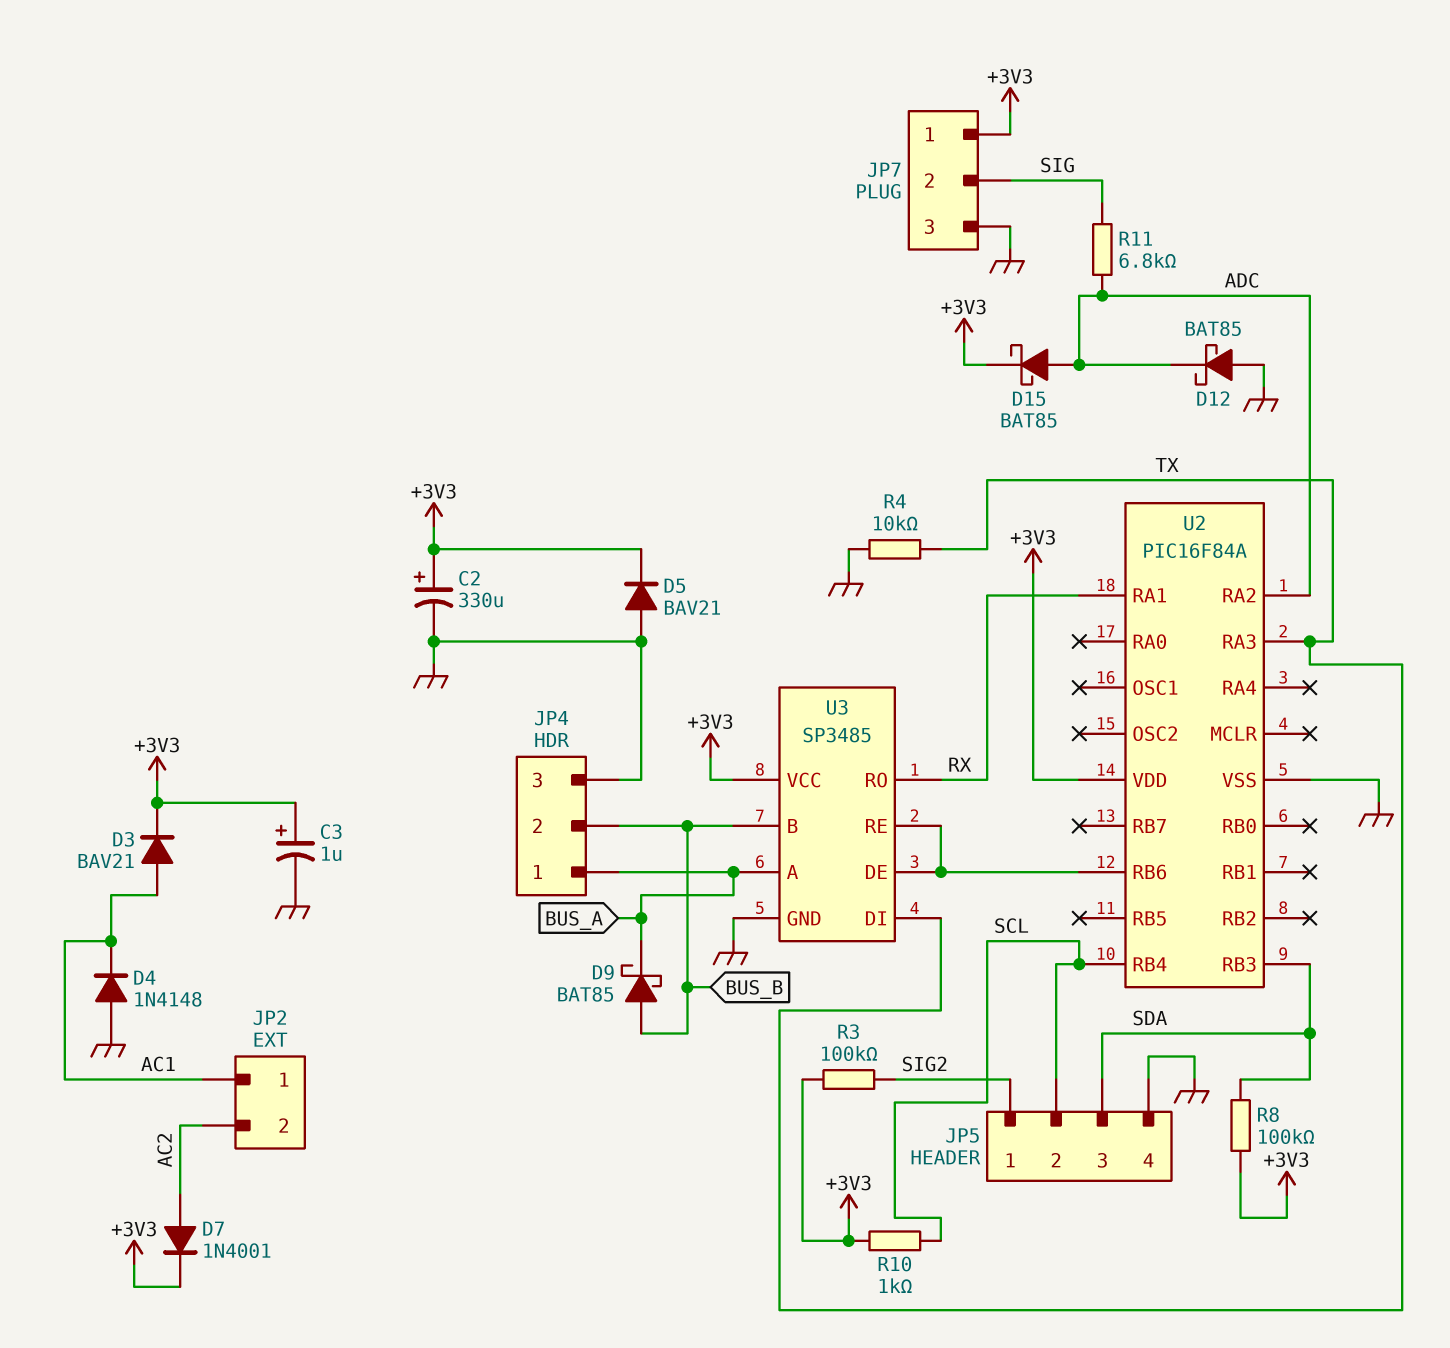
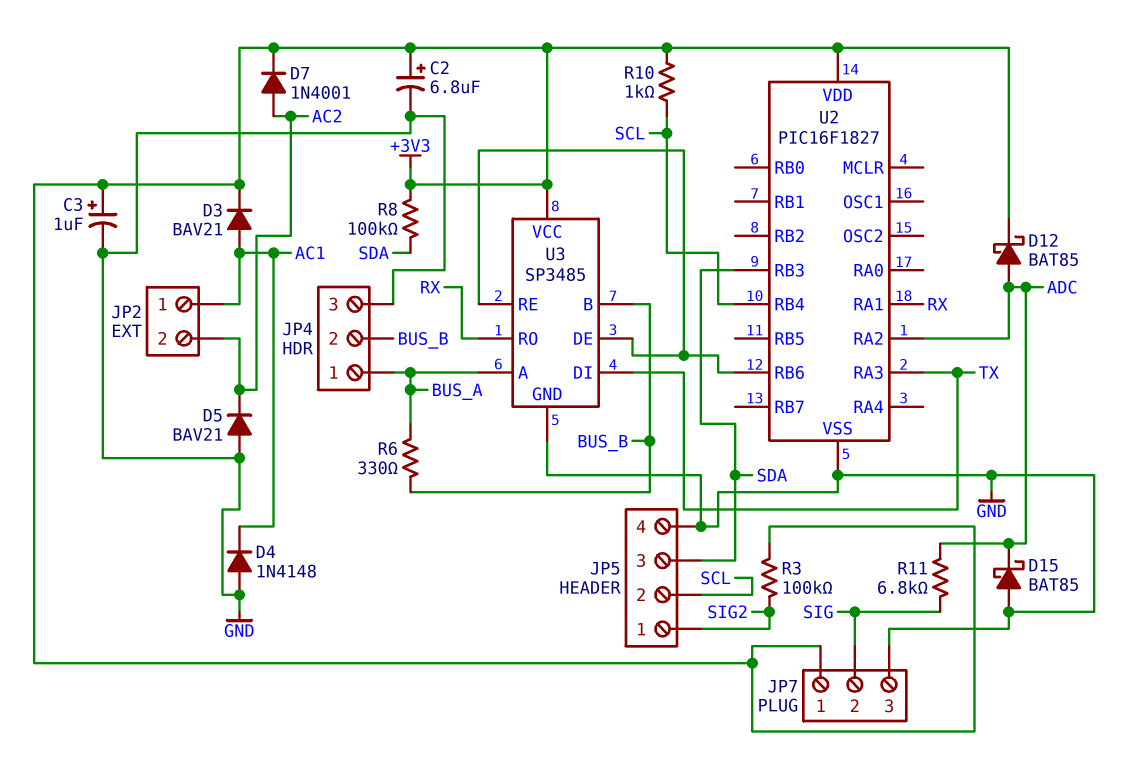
C2: 330uF (plus +3V3, minus GND) -> 6.8uF (plus +3V3, minus GND)
D5: diode BAV21 (A GND, K +3V3) -> diode BAV21 (A GND, K AC2)
D9: schottky BAT85 (A BUS_B, K BUS_A) -> none
D12: schottky BAT85 (A GND, K ADC) -> schottky BAT85 (A ADC, K +3V3)
D15: schottky BAT85 (A ADC, K +3V3) -> schottky BAT85 (A GND, K ADC)
R4: 10k (GND, TX) -> none
R6: none -> 330 (BUS_A, BUS_B)
U2: PIC16F84A -> PIC16F1827

